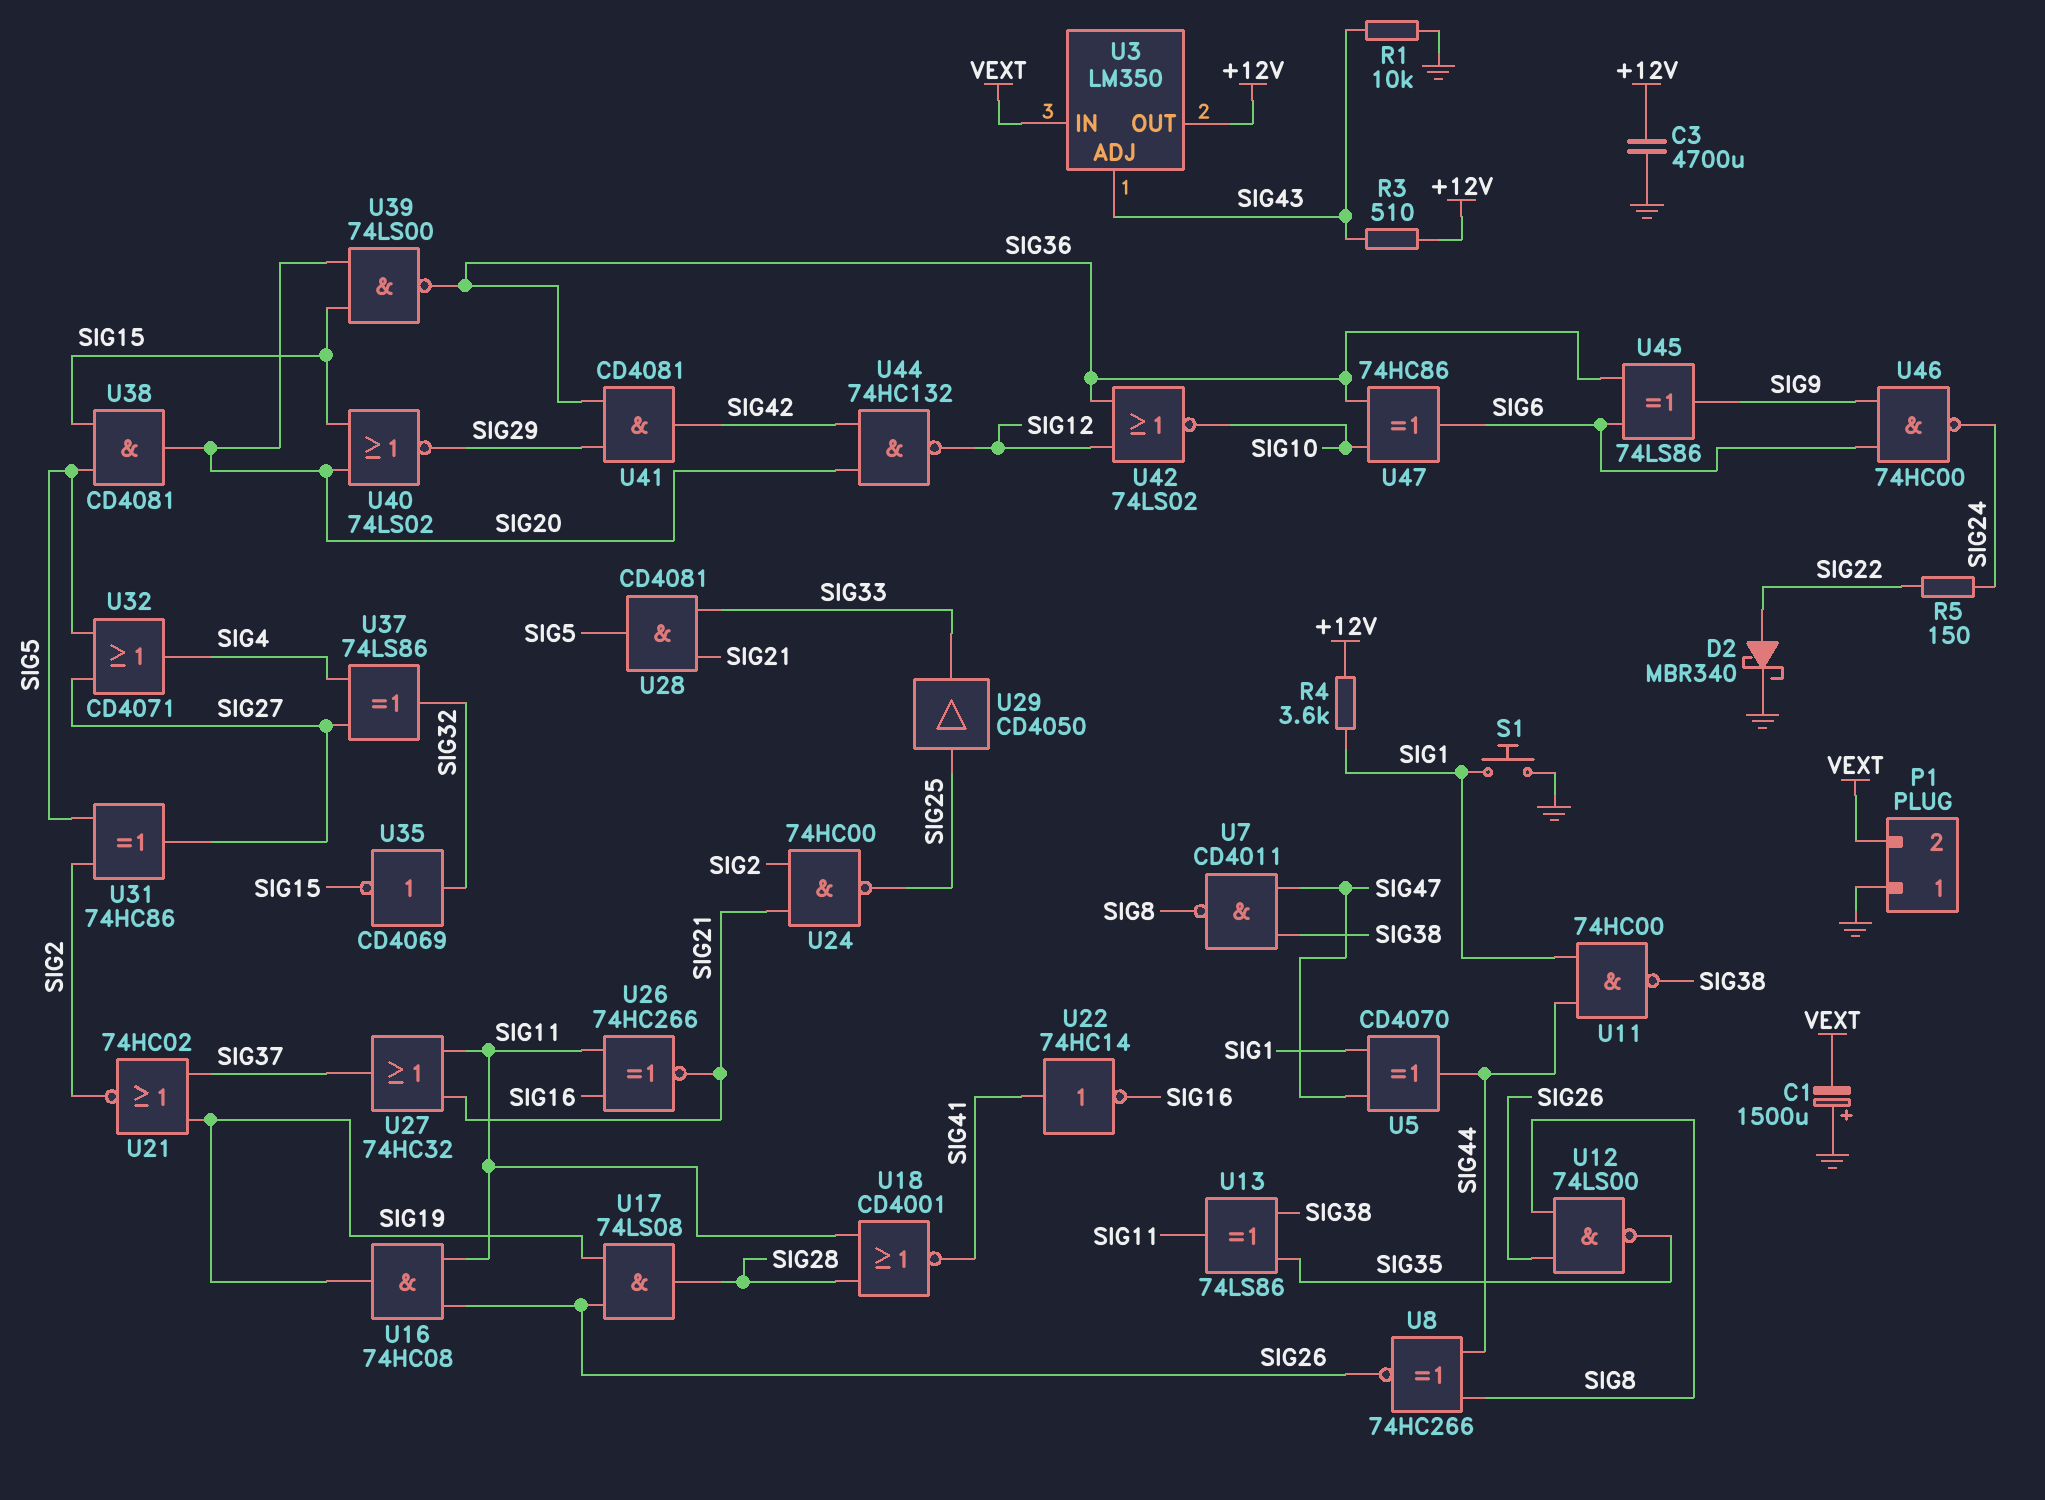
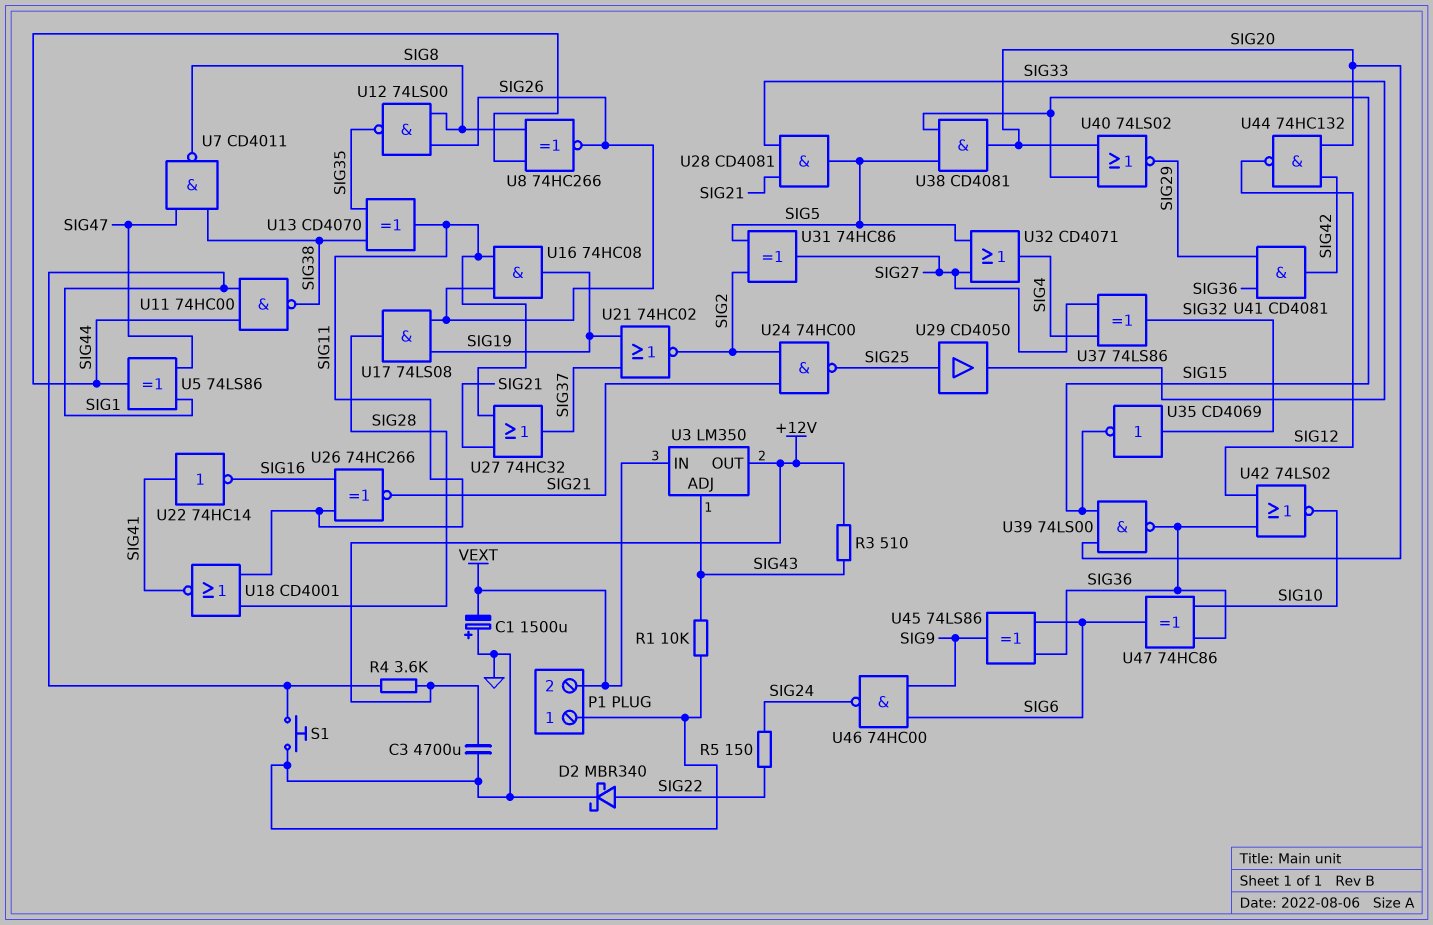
U5: XOR CD4070 (in SIG1, in SIG47, out SIG44) -> XOR 74LS86 (in SIG1, in SIG47, out SIG44)
U13: XOR 74LS86 (in SIG35, in SIG38, out SIG11) -> XOR CD4070 (in SIG35, in SIG38, out SIG11)

